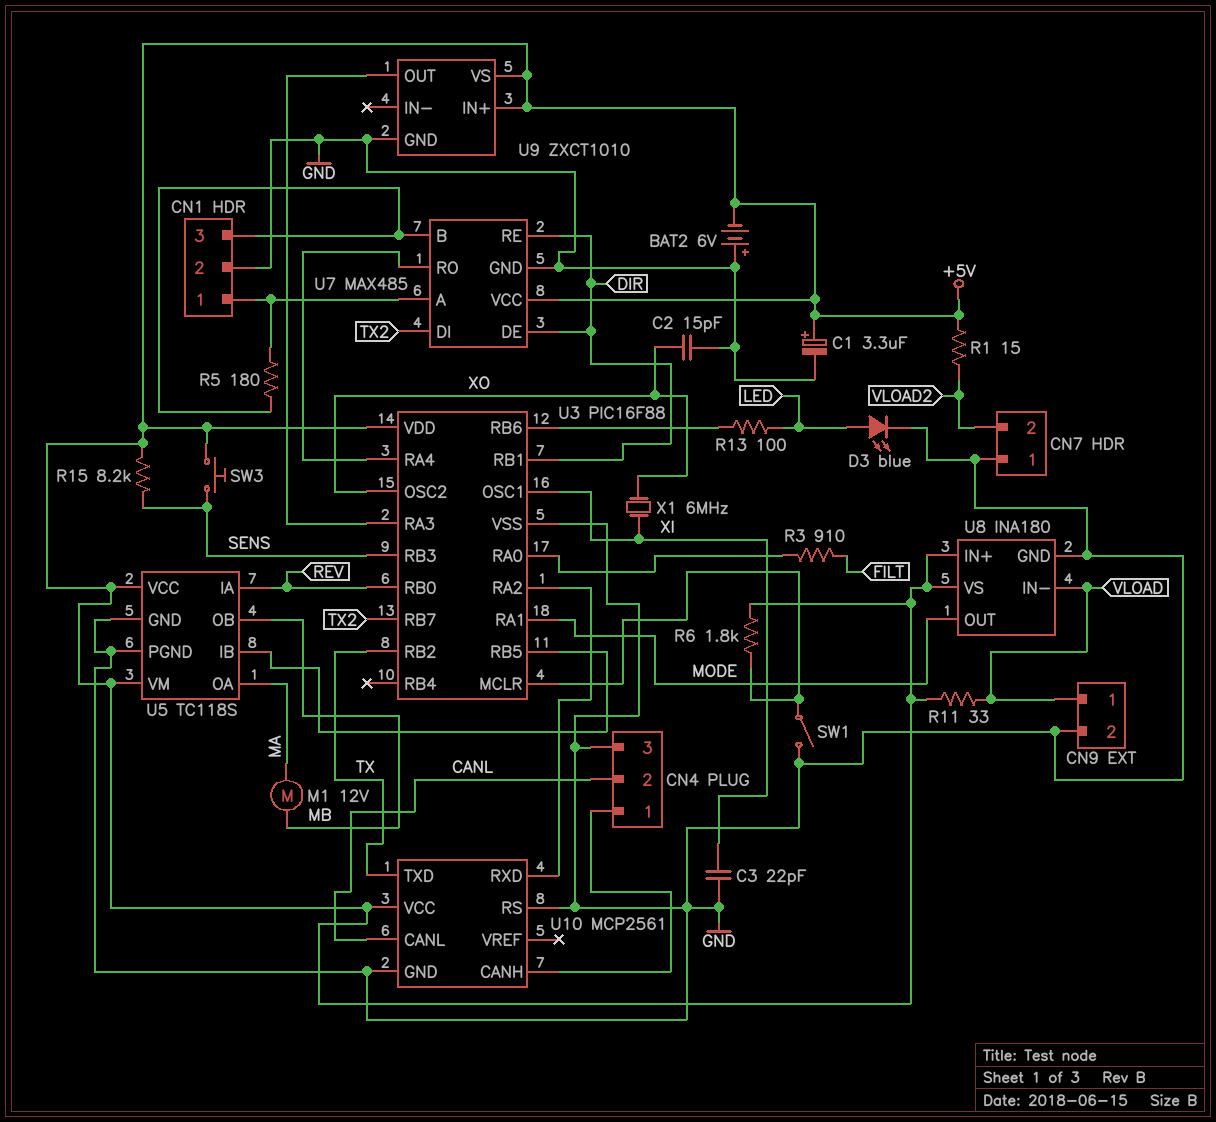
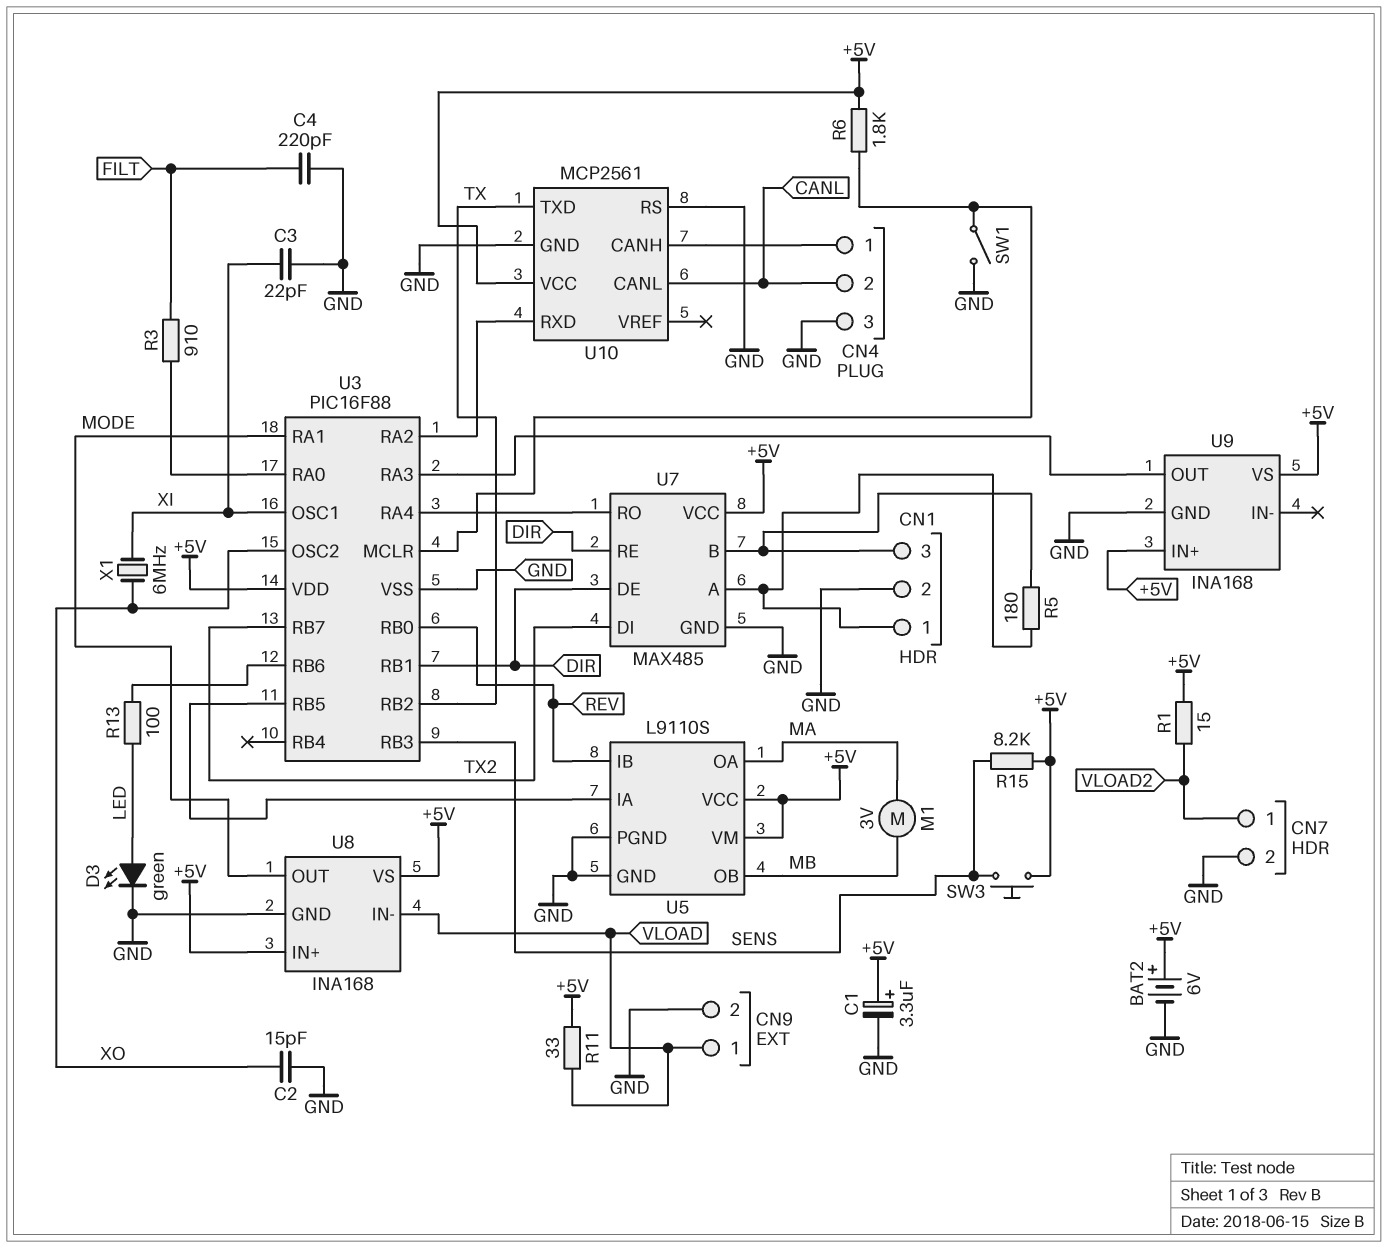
BAT2: 6V (plus GND, minus +5V) -> 6V (plus +5V, minus GND)
C4: none -> 220pF (FILT, GND)
CN7 pin 1: GND -> VLOAD2
CN7 pin 2: VLOAD2 -> GND
D3: LED blue (A LED, K GND) -> LED green (A LED, K GND)
M1: motor 12V (MA, MB) -> motor 3V (MA, MB)
U5: TC118S -> L9110S
U5 pin IA: REV -> U3/RB5
U5 pin IB: U3/RB5 -> REV
U8: INA180 -> INA168
U9: ZXCT1010 -> INA168

